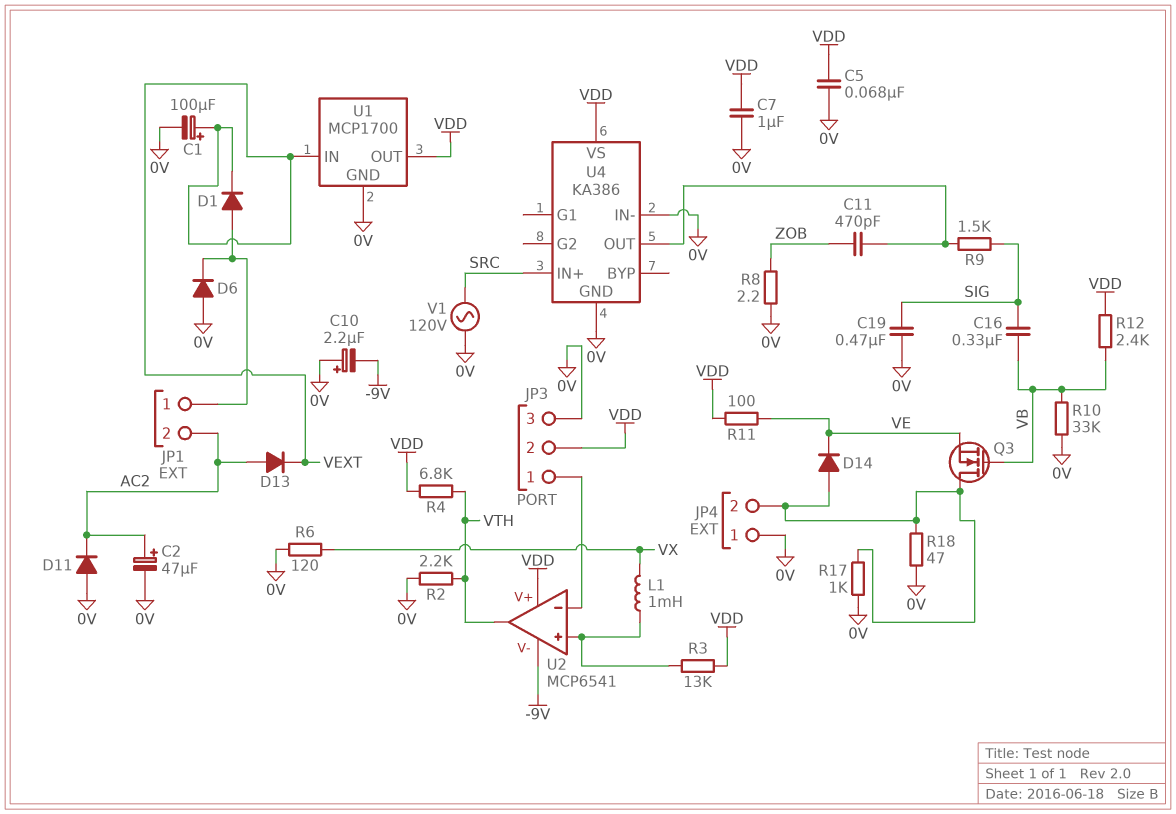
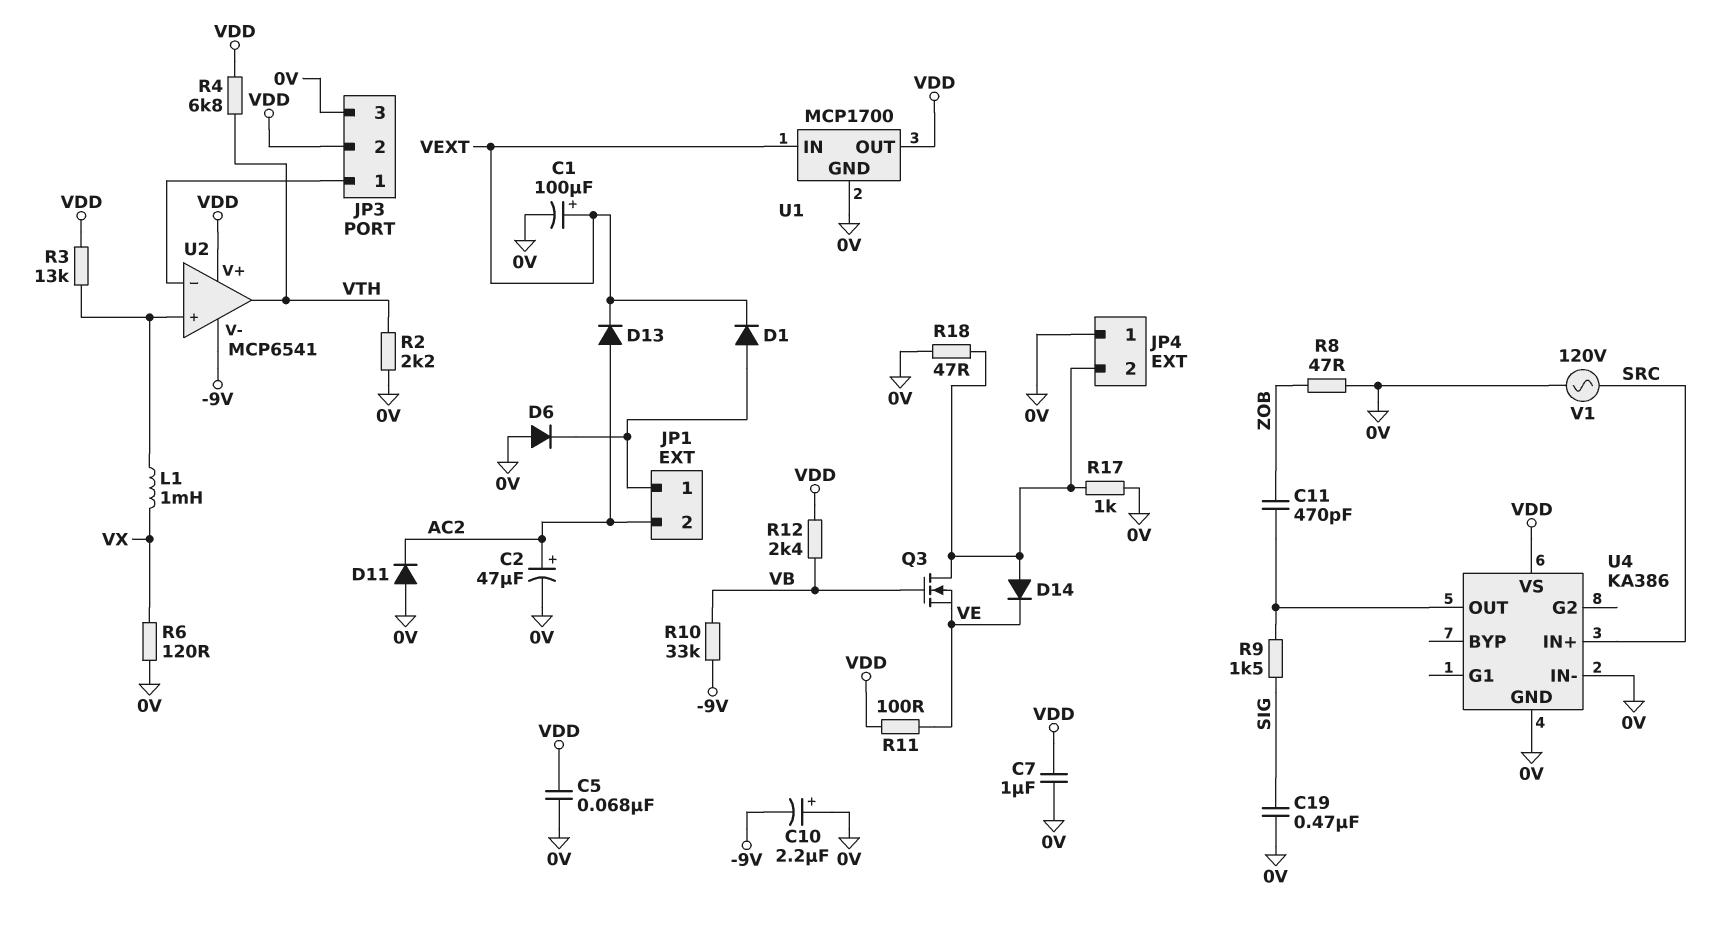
C16: 330nF (SIG, VB) -> none
R8: 2.2 (0V, ZOB) -> 47 (0V, ZOB)
R10: 33k (0V, VB) -> 33k (-9V, VB)

